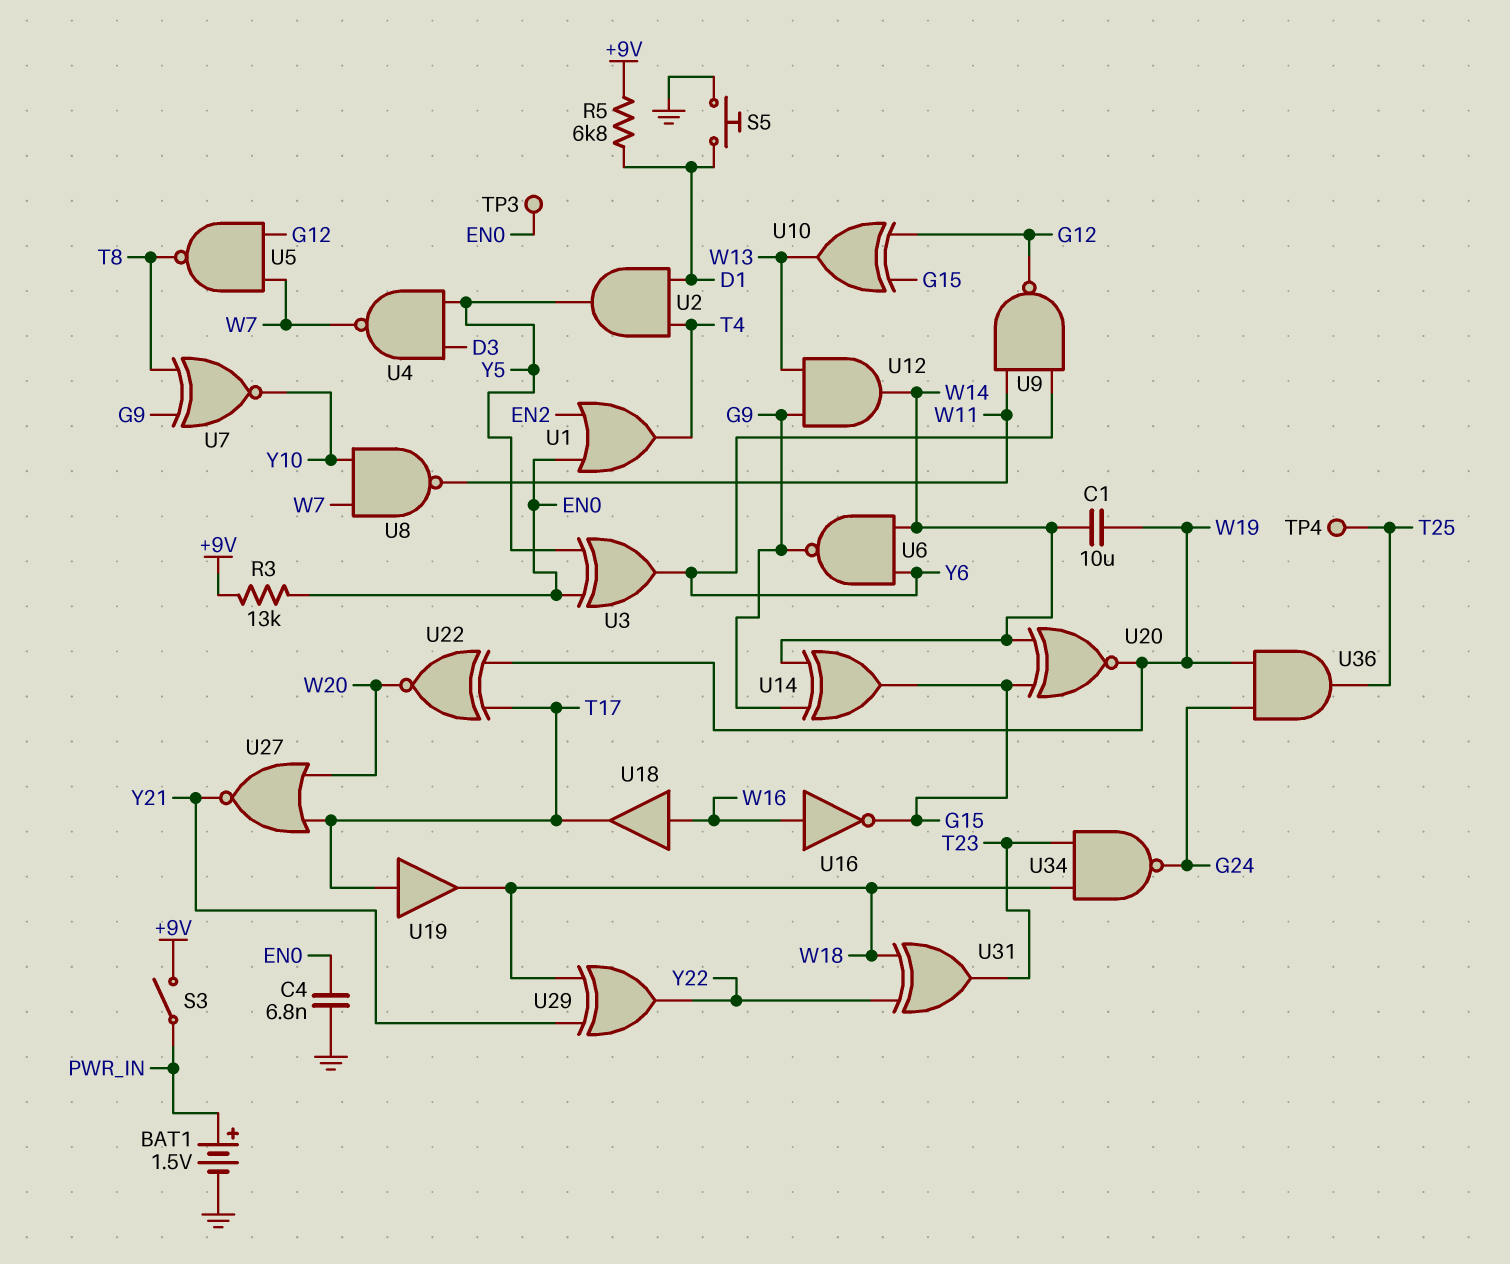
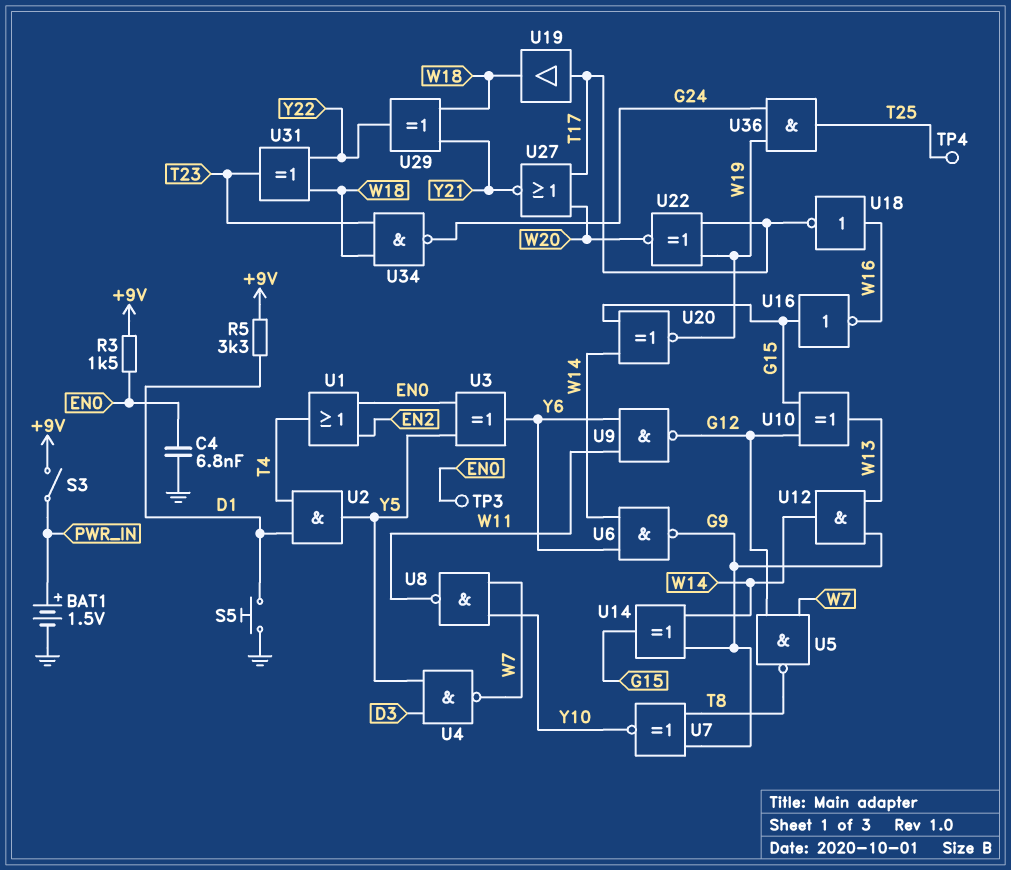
C1: 10uF (W14, W19) -> none
R3: 13k (+9V, EN0) -> 1.5k (+9V, EN0)
R5: 6.8k (+9V, D1) -> 3.3k (+9V, D1)
U16: NOT (in W16, out G15) -> NOT (in G15, out W16)
U18: buffer (in W16, out T17) -> NOT (in W16, out T17)

